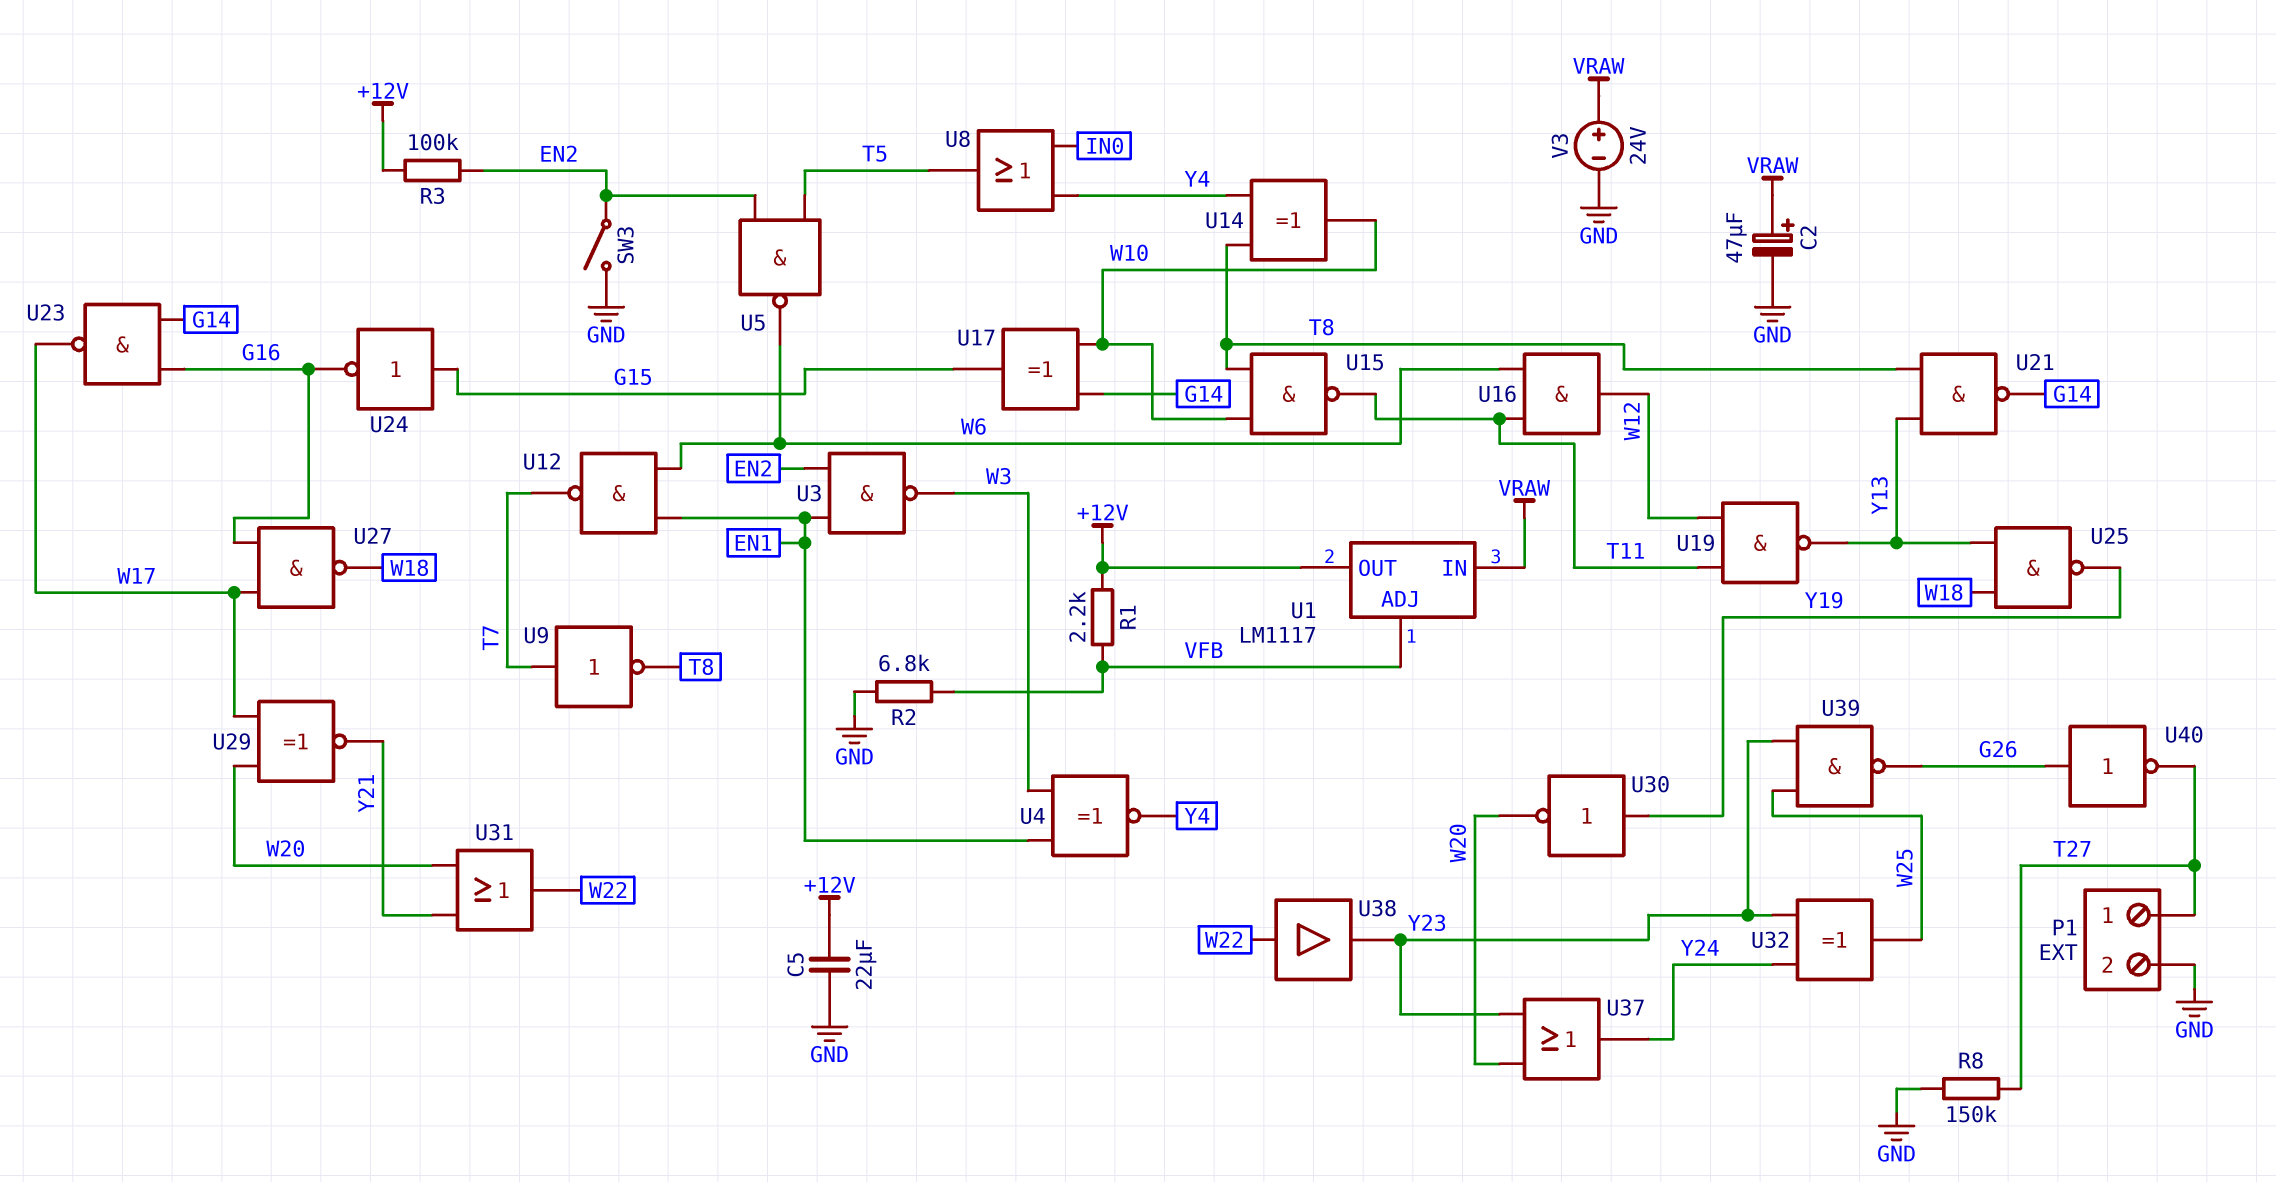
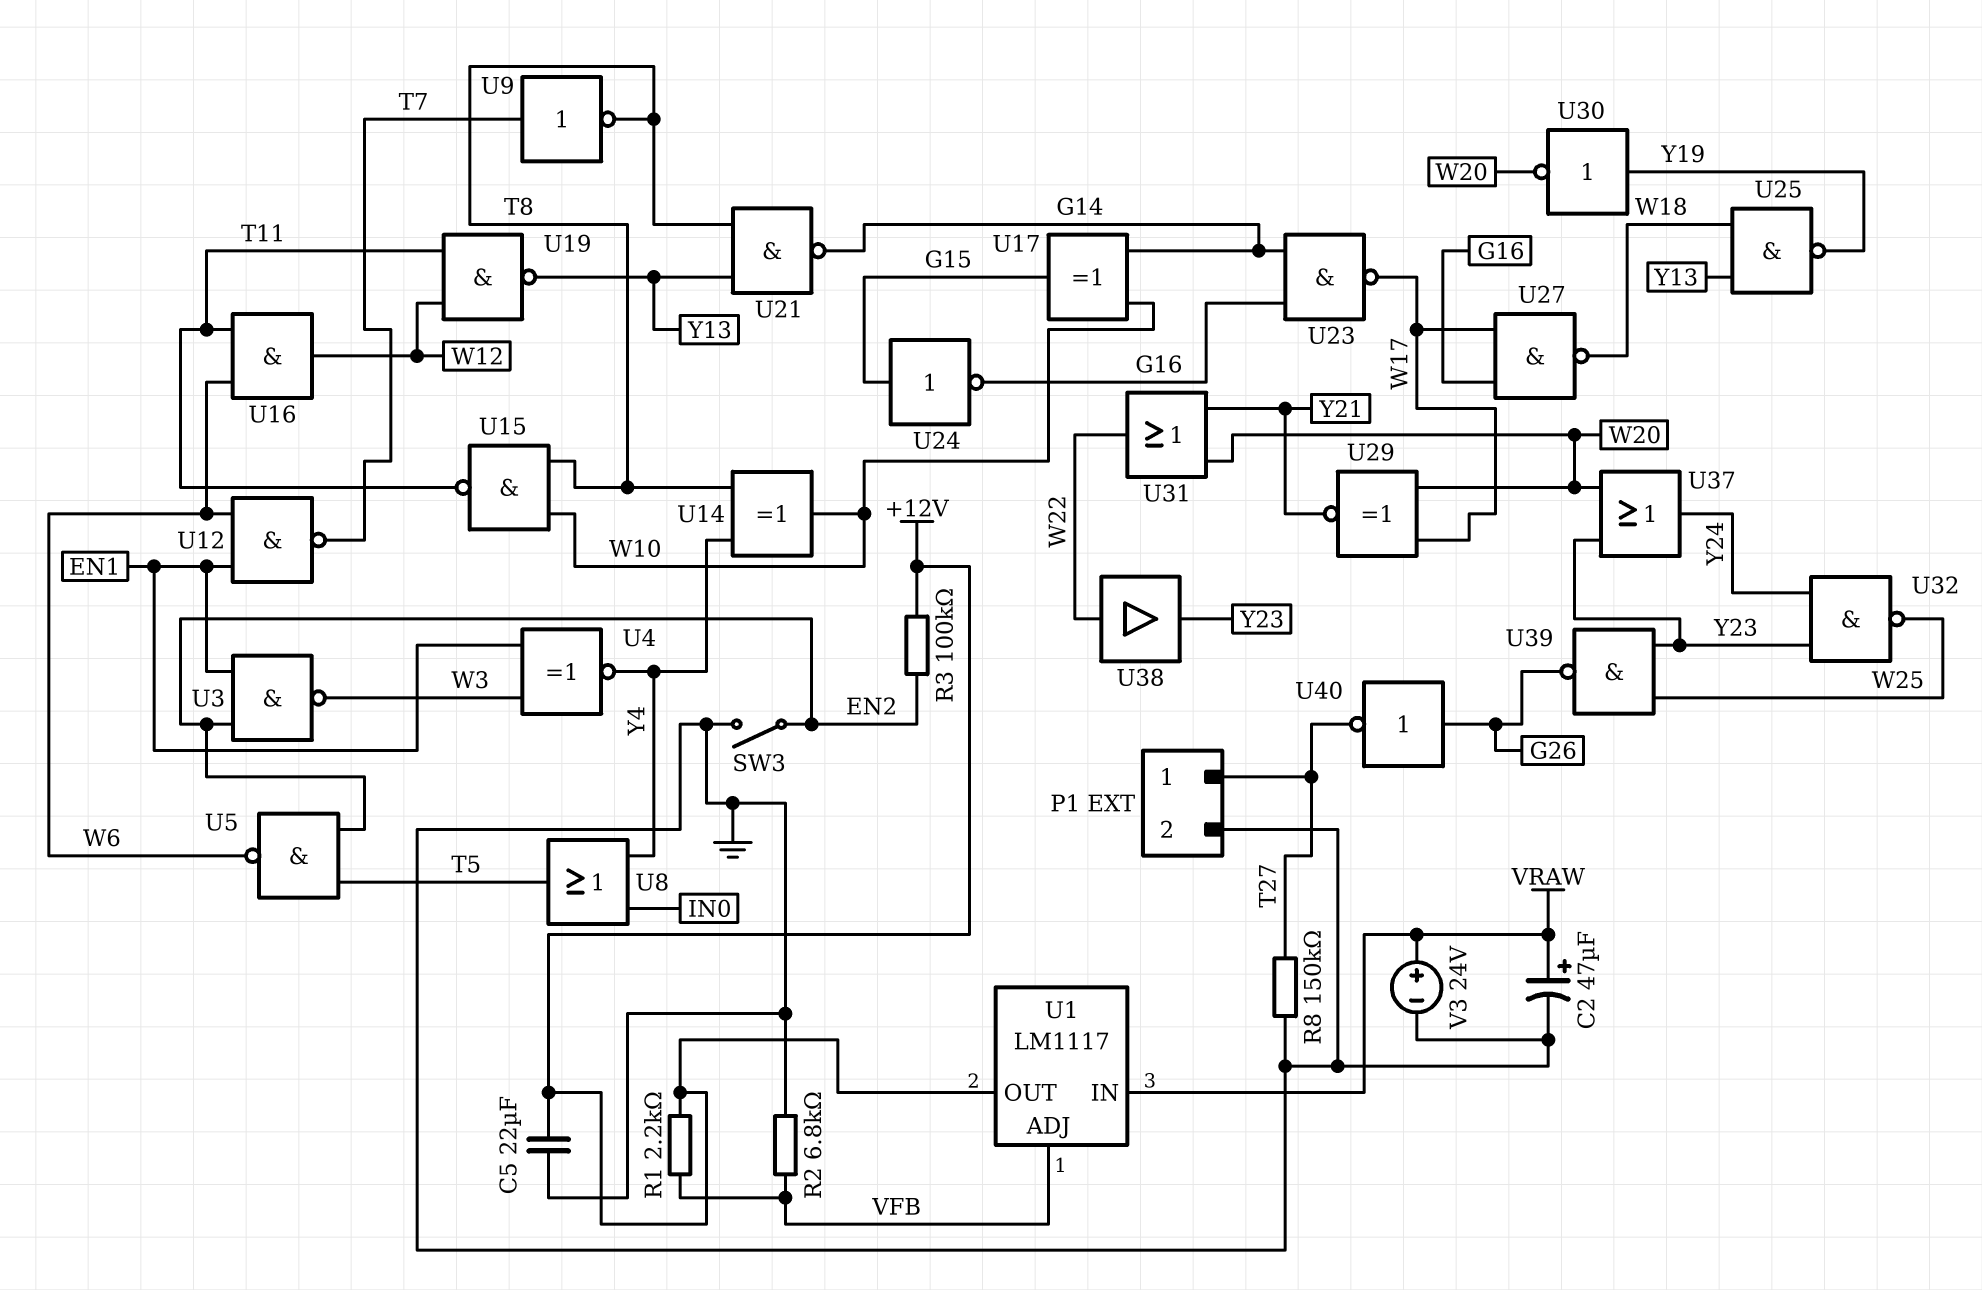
U32: XOR (in Y23, in Y24, out W25) -> NAND (in Y23, in Y24, out W25)

